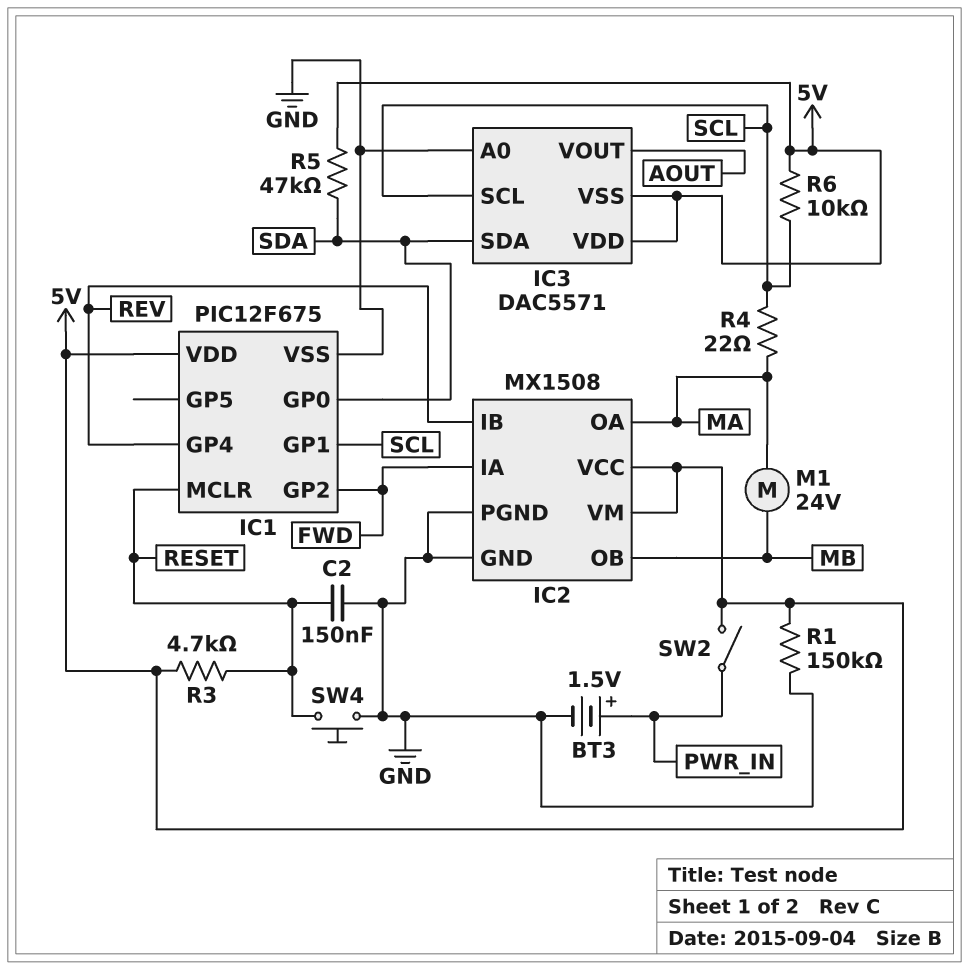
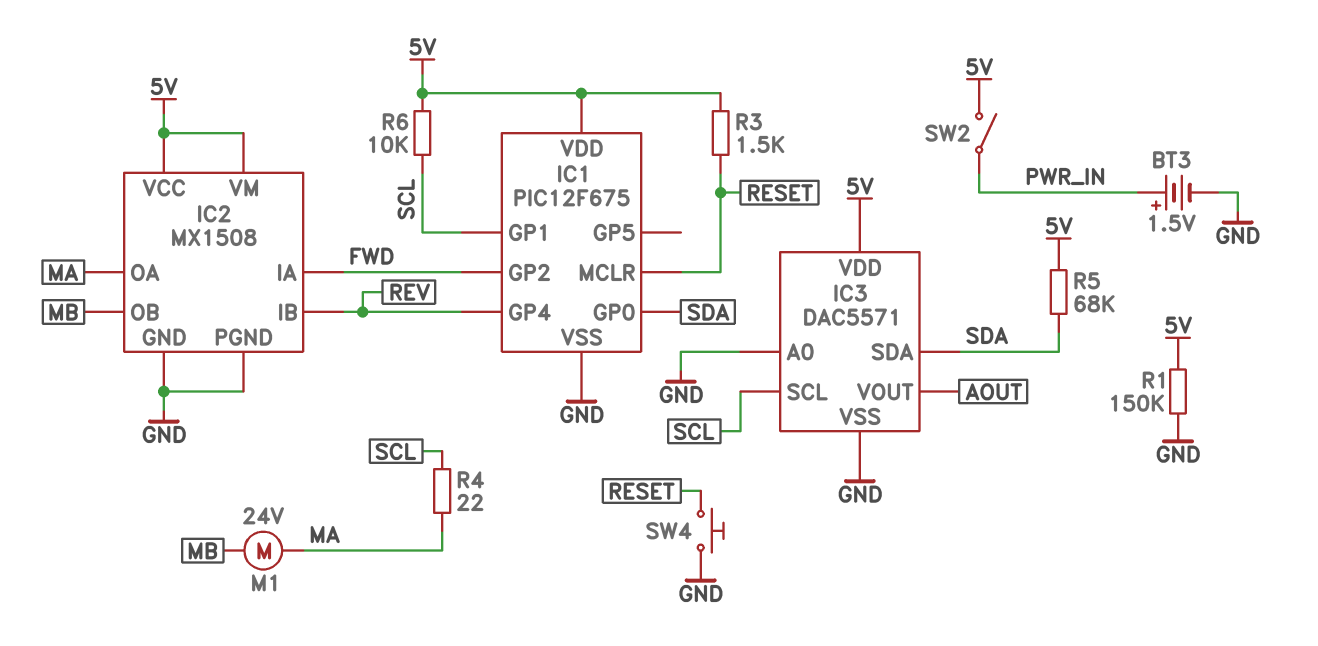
C2: 150nF (GND, RESET) -> none
IC3 pin VSS: 5V -> GND
R3: 4.7k (5V, RESET) -> 1.5k (5V, RESET)
R5: 47k (5V, SDA) -> 68k (5V, SDA)

